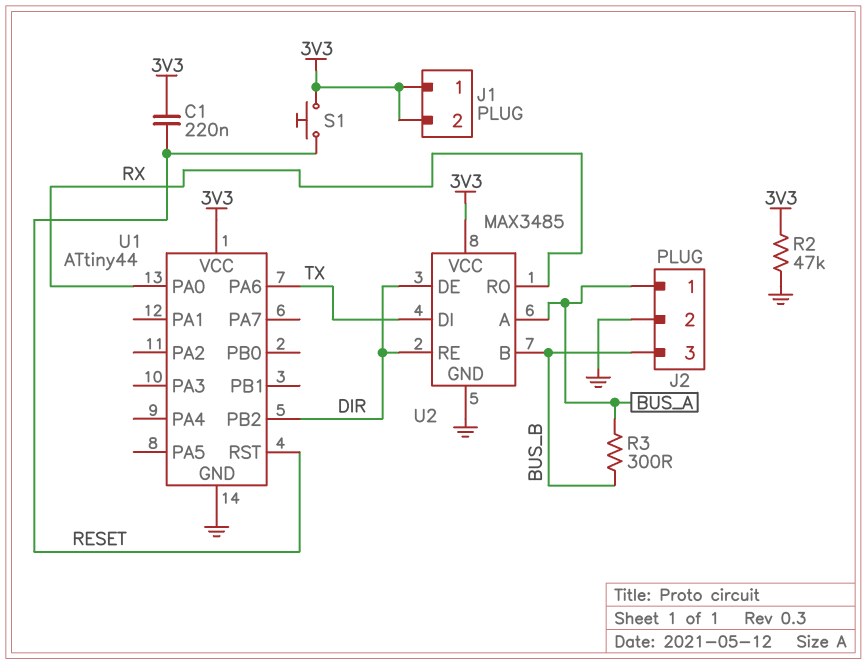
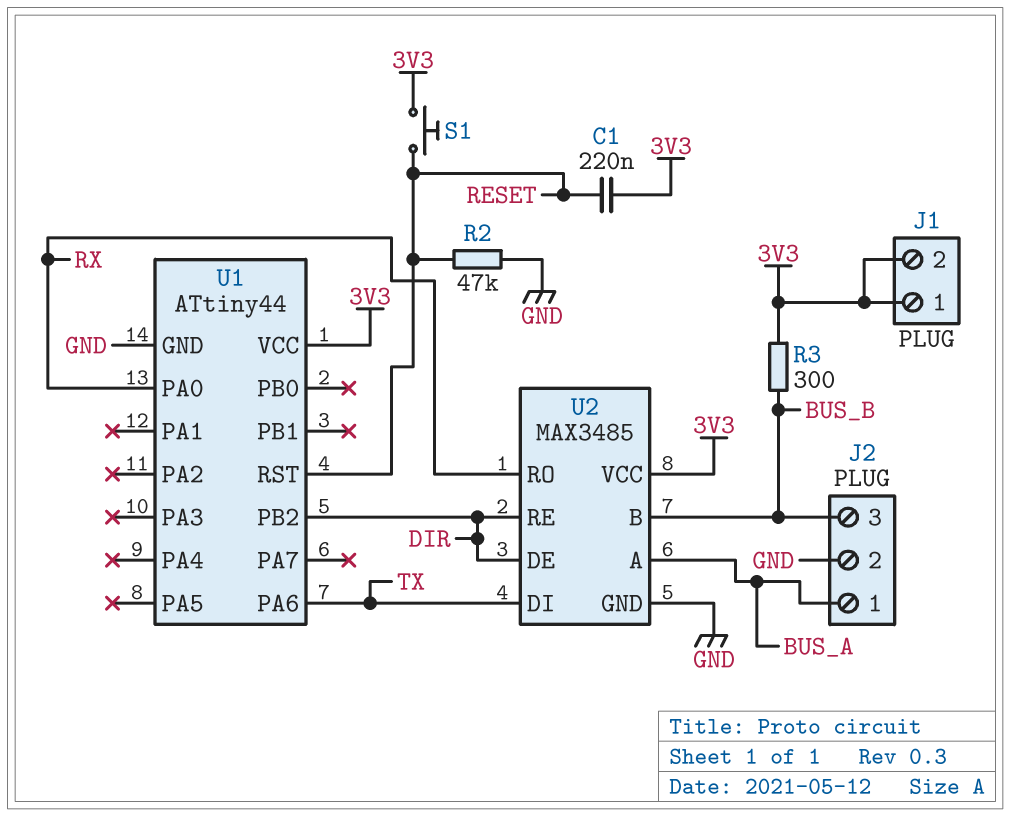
R2: 47k (3V3, GND) -> 47k (GND, RESET)
R3: 300 (BUS_A, BUS_B) -> 300 (3V3, BUS_B)

